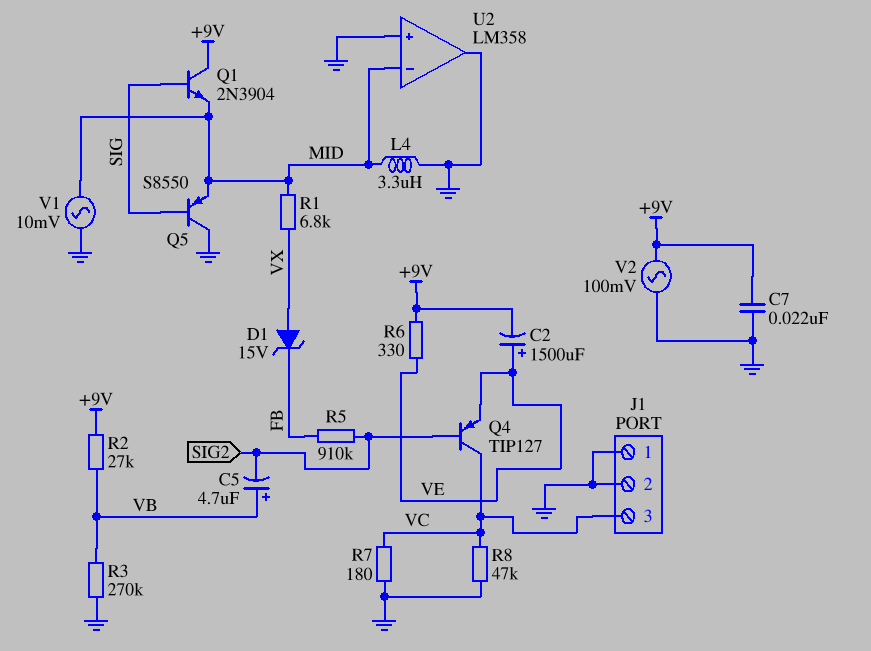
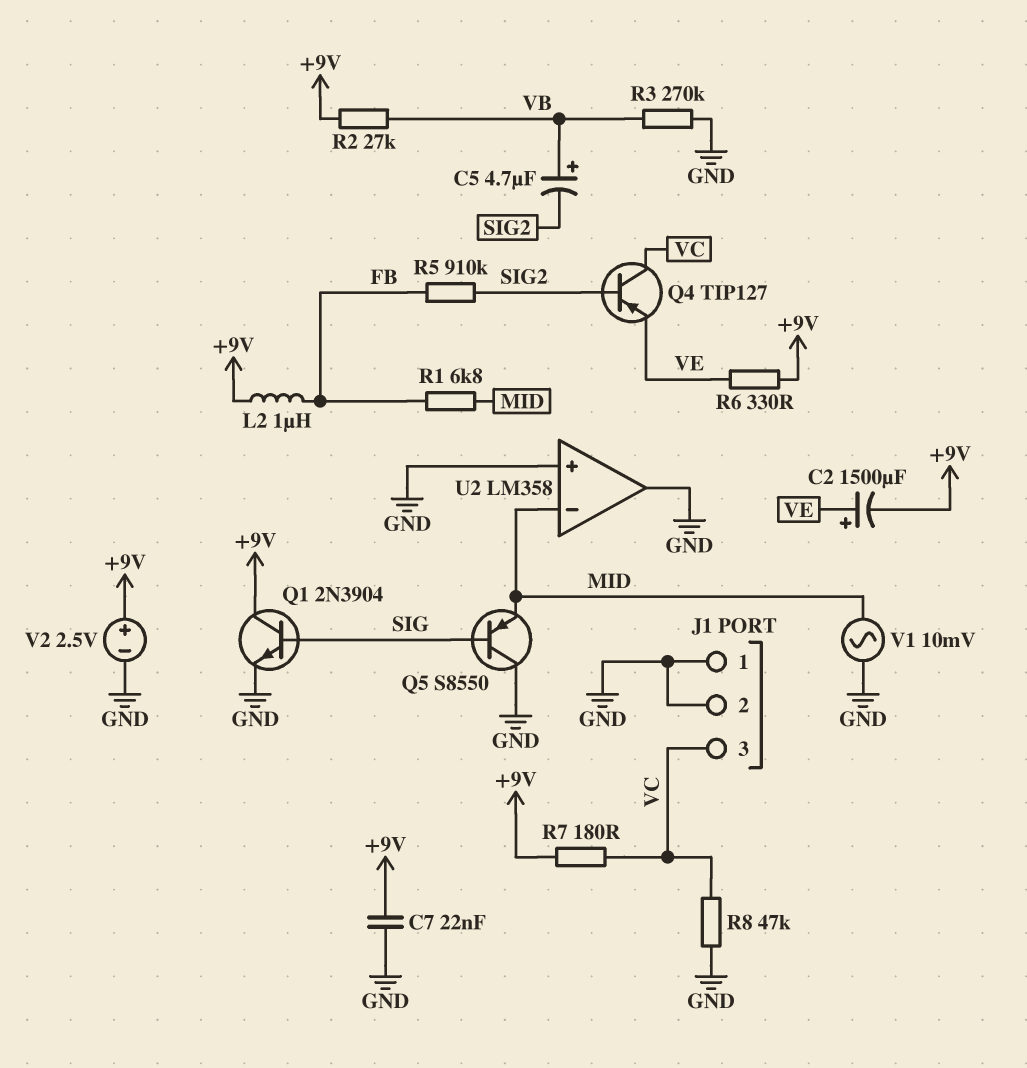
D1: zener 15V (A VX, K FB) -> none
L2: none -> 1uH (+9V, FB)
L4: 3.3uH (GND, MID) -> none
Q1: NPN 2N3904 (B SIG, C +9V, E MID) -> NPN 2N3904 (B SIG, C +9V, E GND)
R1: 6.8k (MID, VX) -> 6.8k (FB, MID)
R7: 180 (GND, VC) -> 180 (+9V, VC)
V2: AC 100mV (+9V, GND) -> 2.5V (plus +9V, minus GND)

